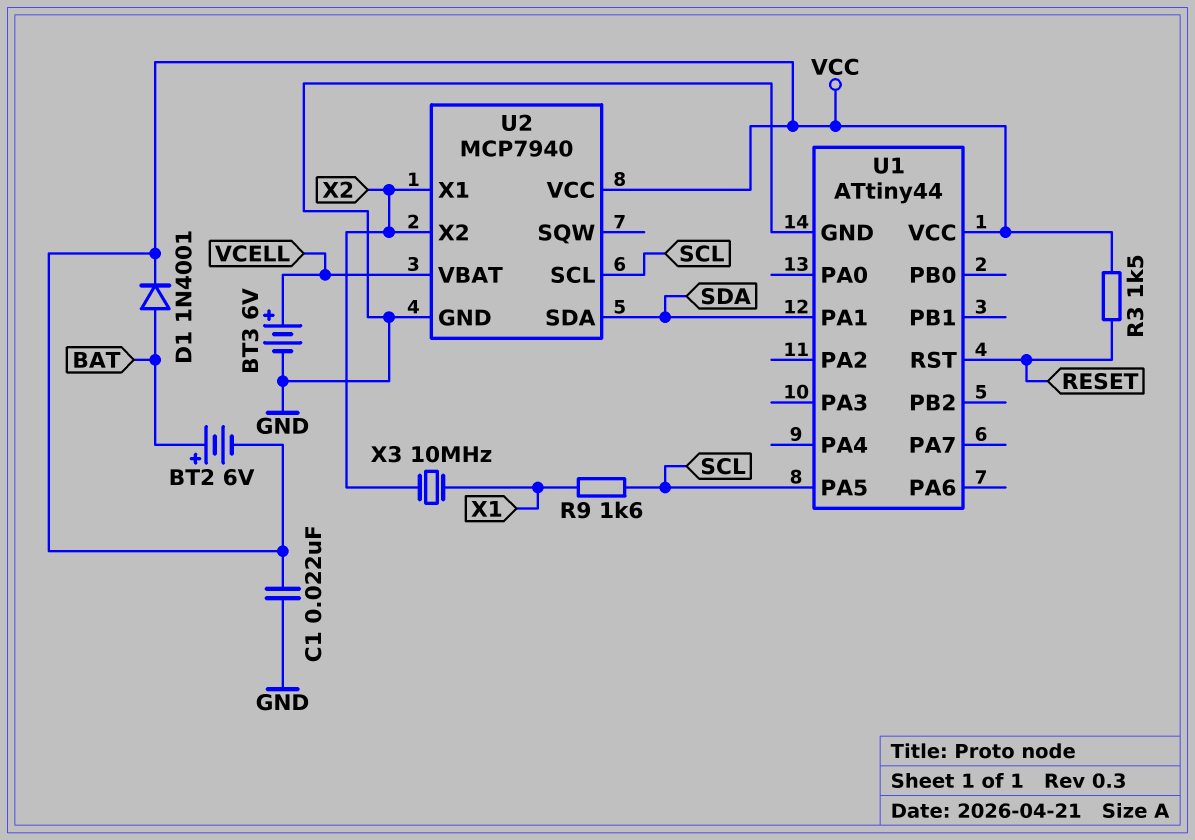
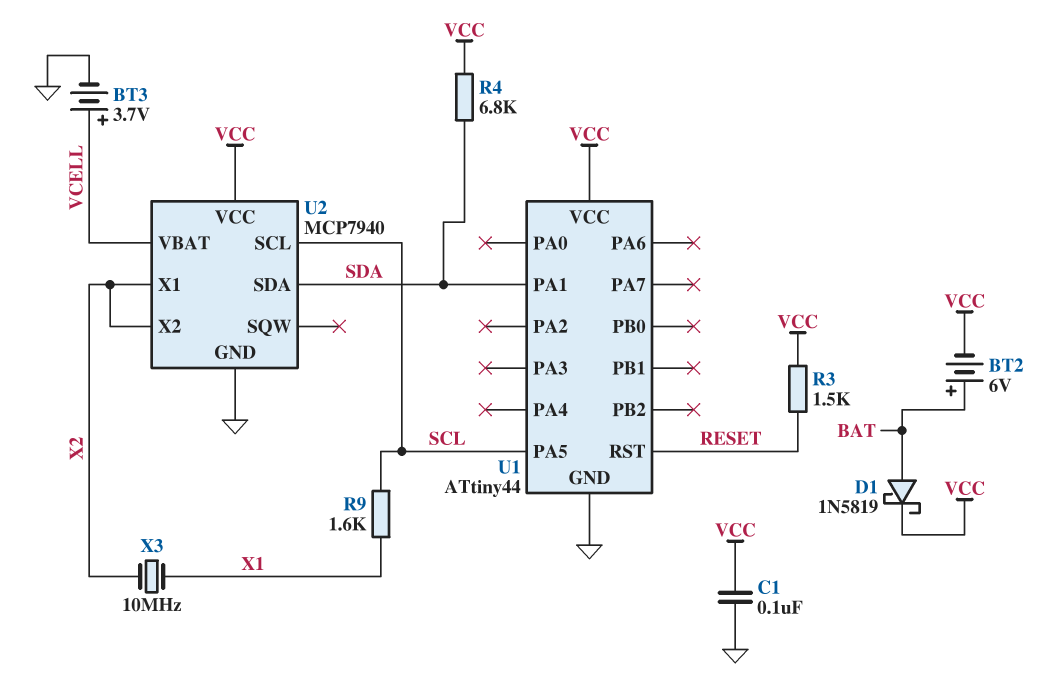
BT3: 6V (plus VCELL, minus GND) -> 3.7V (plus VCELL, minus GND)
C1: 22nF (GND, VCC) -> 100nF (GND, VCC)
D1: diode 1N4001 (A BAT, K VCC) -> schottky 1N5819 (A BAT, K VCC)
R4: none -> 6.8k (SDA, VCC)

